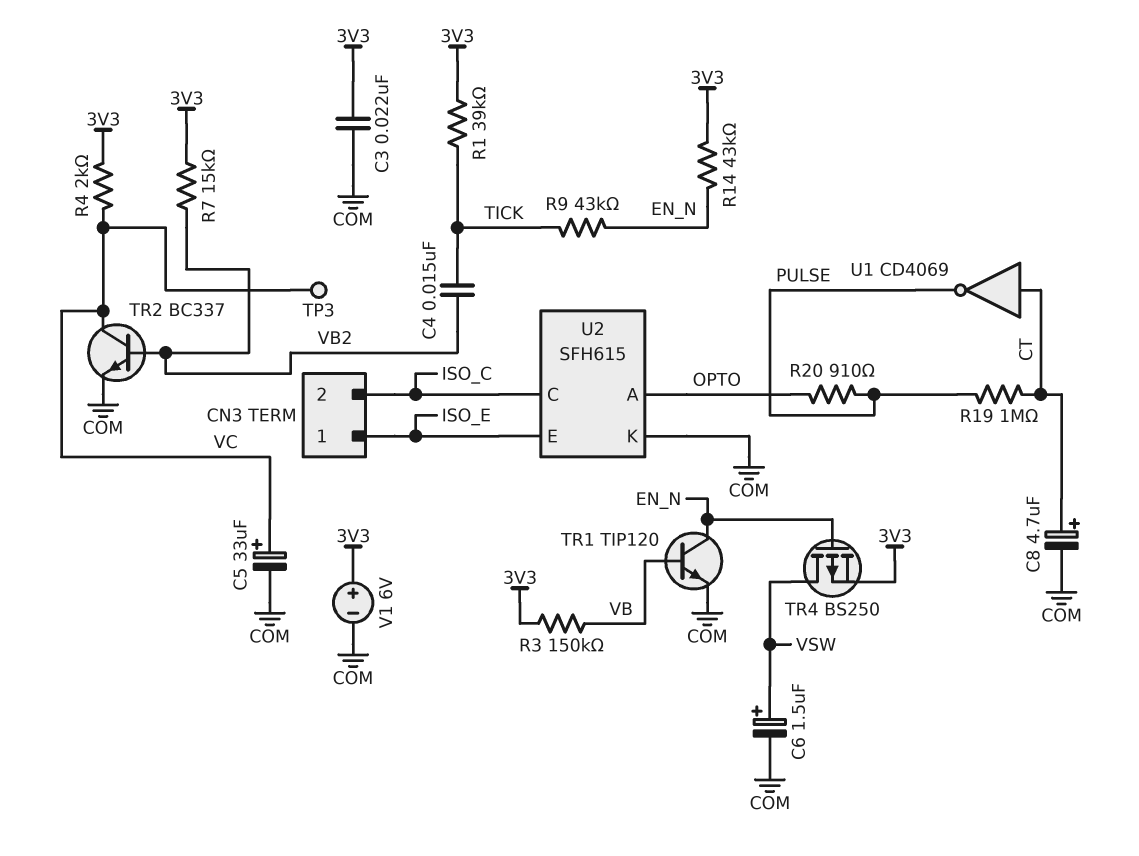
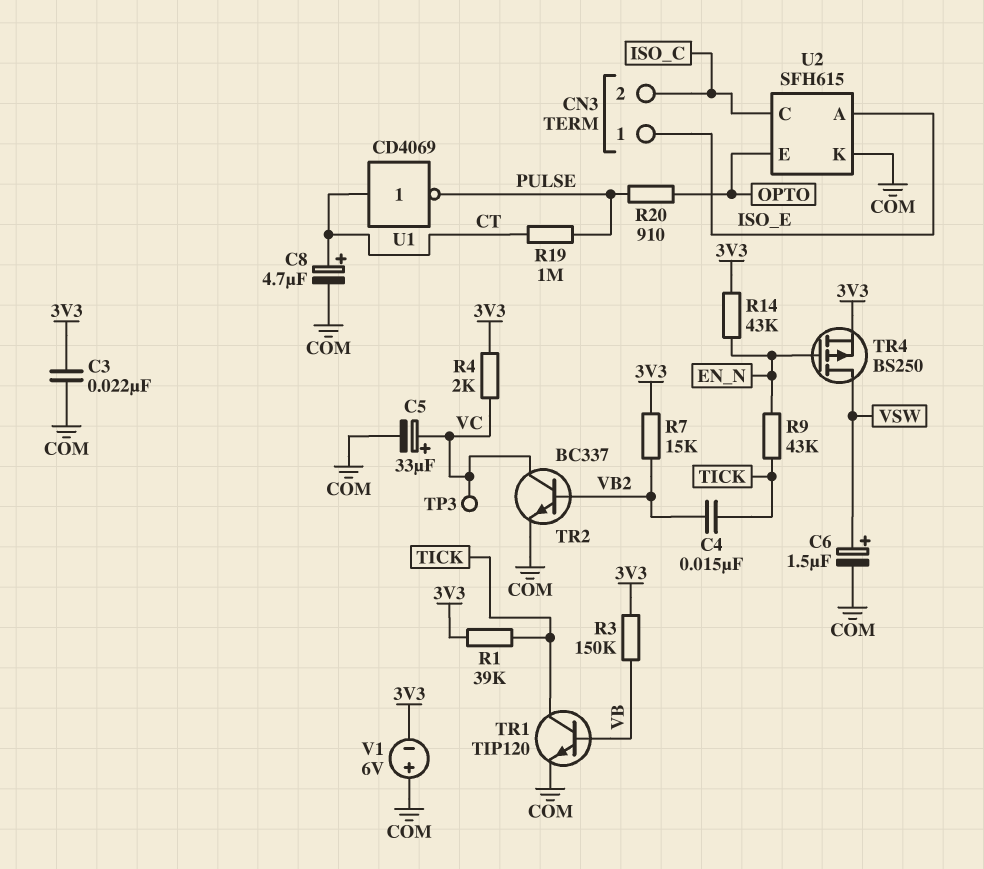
TR1: NPN TIP120 (B VB, C EN_N, E COM) -> NPN TIP120 (B VB, C TICK, E COM)
U2 pin A: OPTO -> ISO_E
U2 pin E: ISO_E -> OPTO
V1: 6V (plus 3V3, minus COM) -> 6V (plus COM, minus 3V3)

